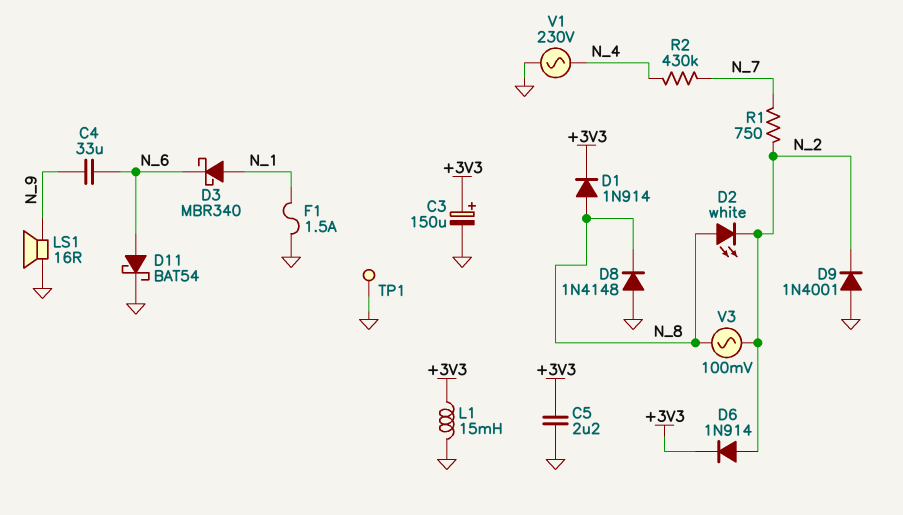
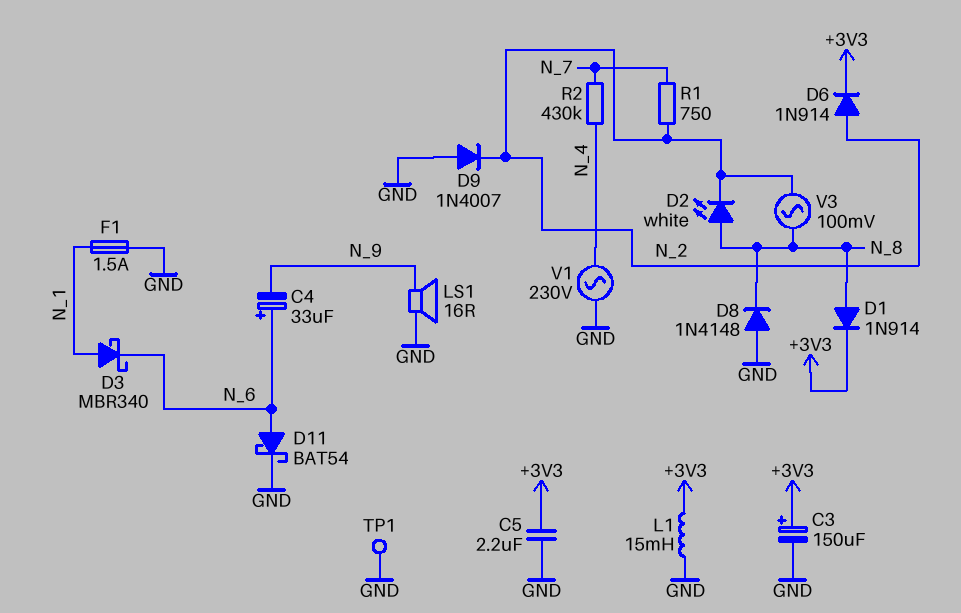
C4: 33uF (N_6, N_9) -> 33uF (plus N_6, minus N_9)
D9: diode 1N4001 (A GND, K N_2) -> diode 1N4007 (A GND, K N_2)

